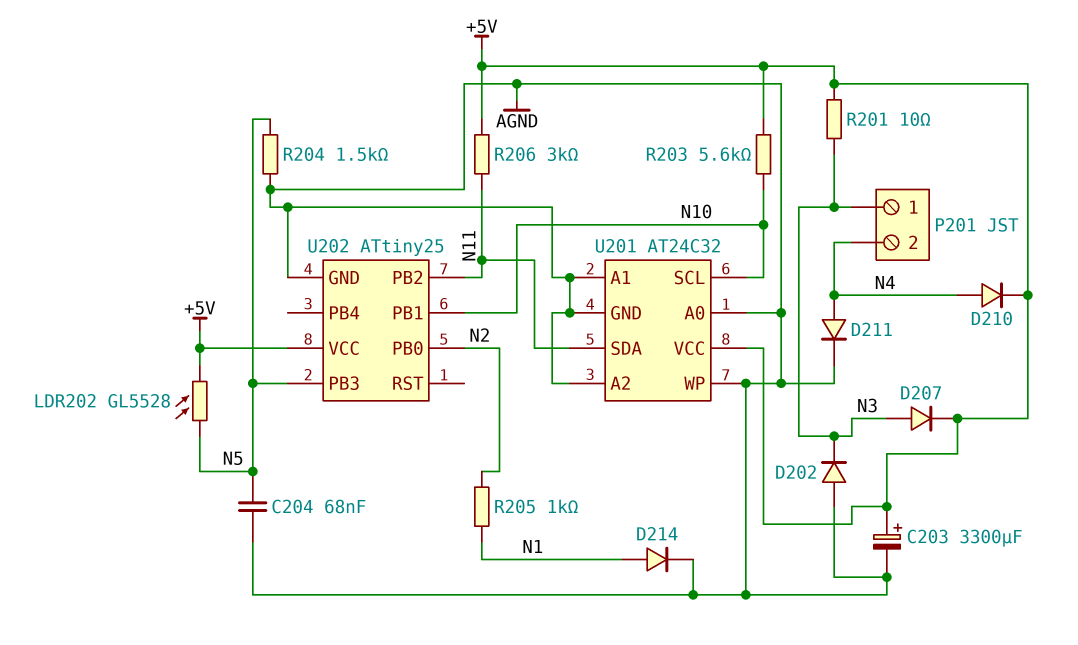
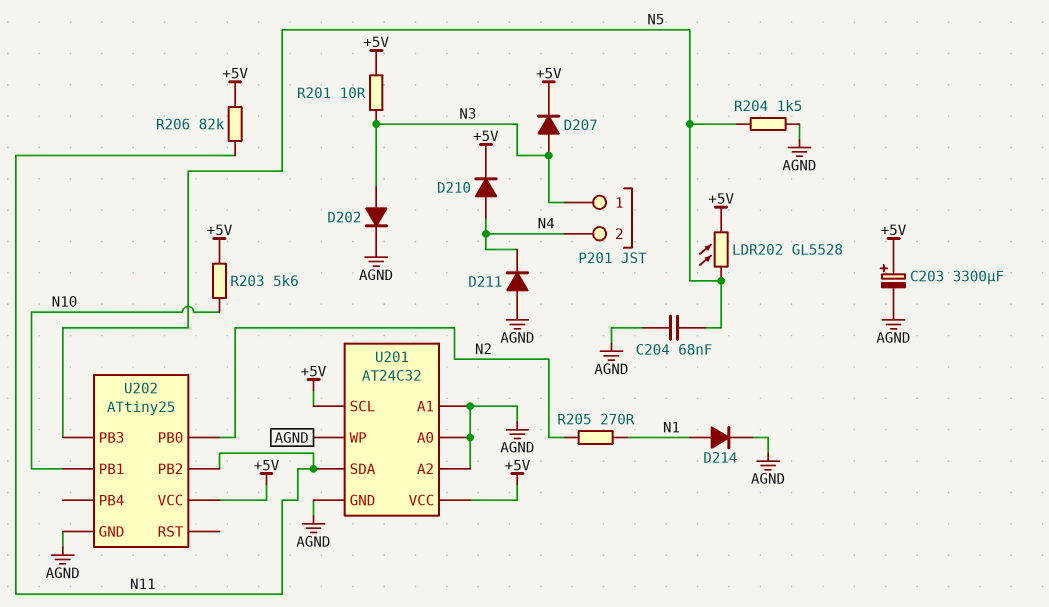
D202: diode (A AGND, K N3) -> diode (A N3, K AGND)
D211: diode (A N4, K AGND) -> diode (A AGND, K N4)
R205: 1k (N1, N2) -> 270 (N1, N2)
R206: 3k (+5V, N11) -> 82k (+5V, N11)
U201 pin SCL: N10 -> +5V

